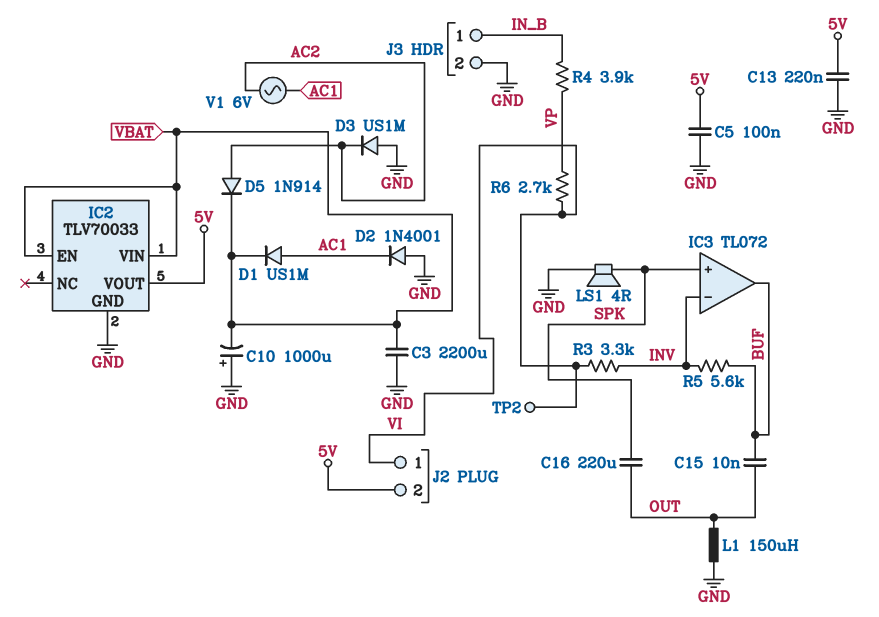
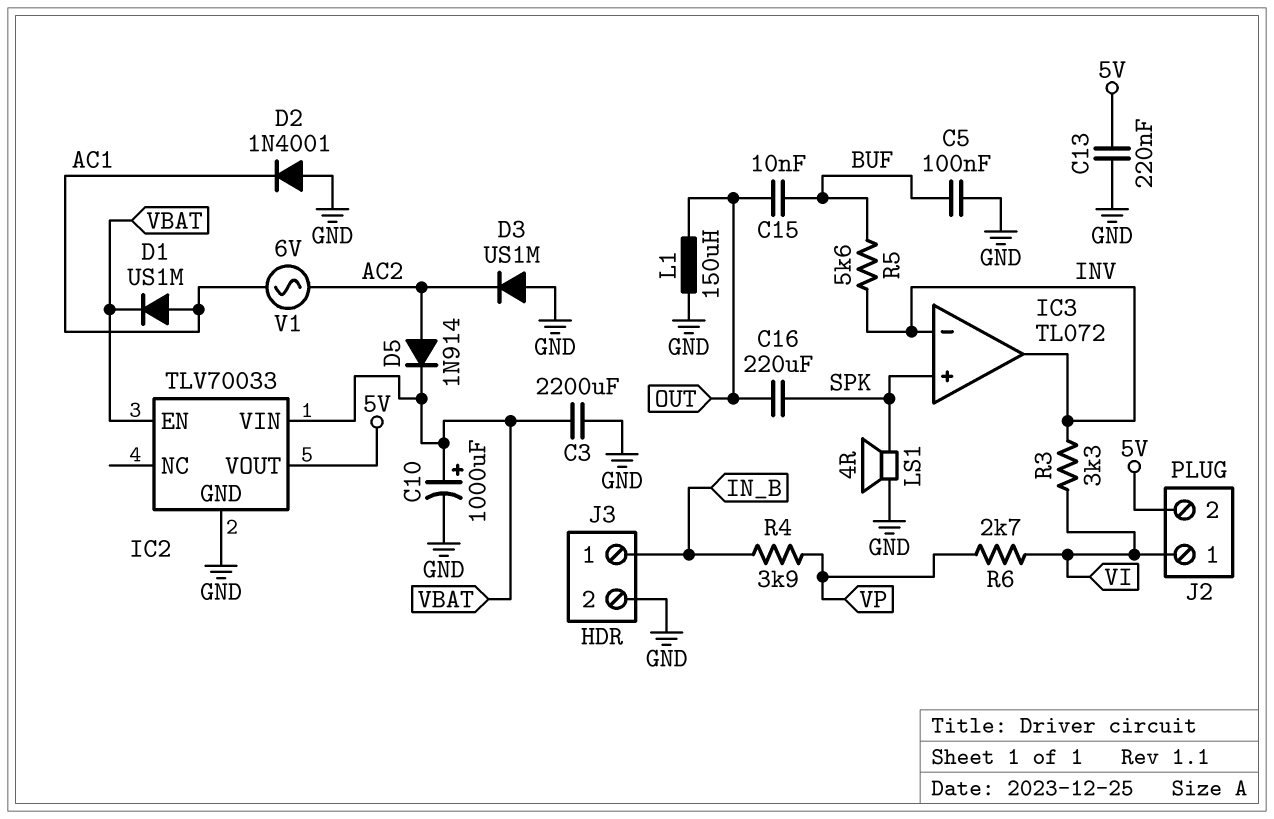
C5: 100nF (5V, GND) -> 100nF (BUF, GND)
C10: 1000uF (plus GND, minus VBAT) -> 1000uF (plus VBAT, minus GND)
IC3 pin out: BUF -> INV
TP2: test point (VI) -> none

